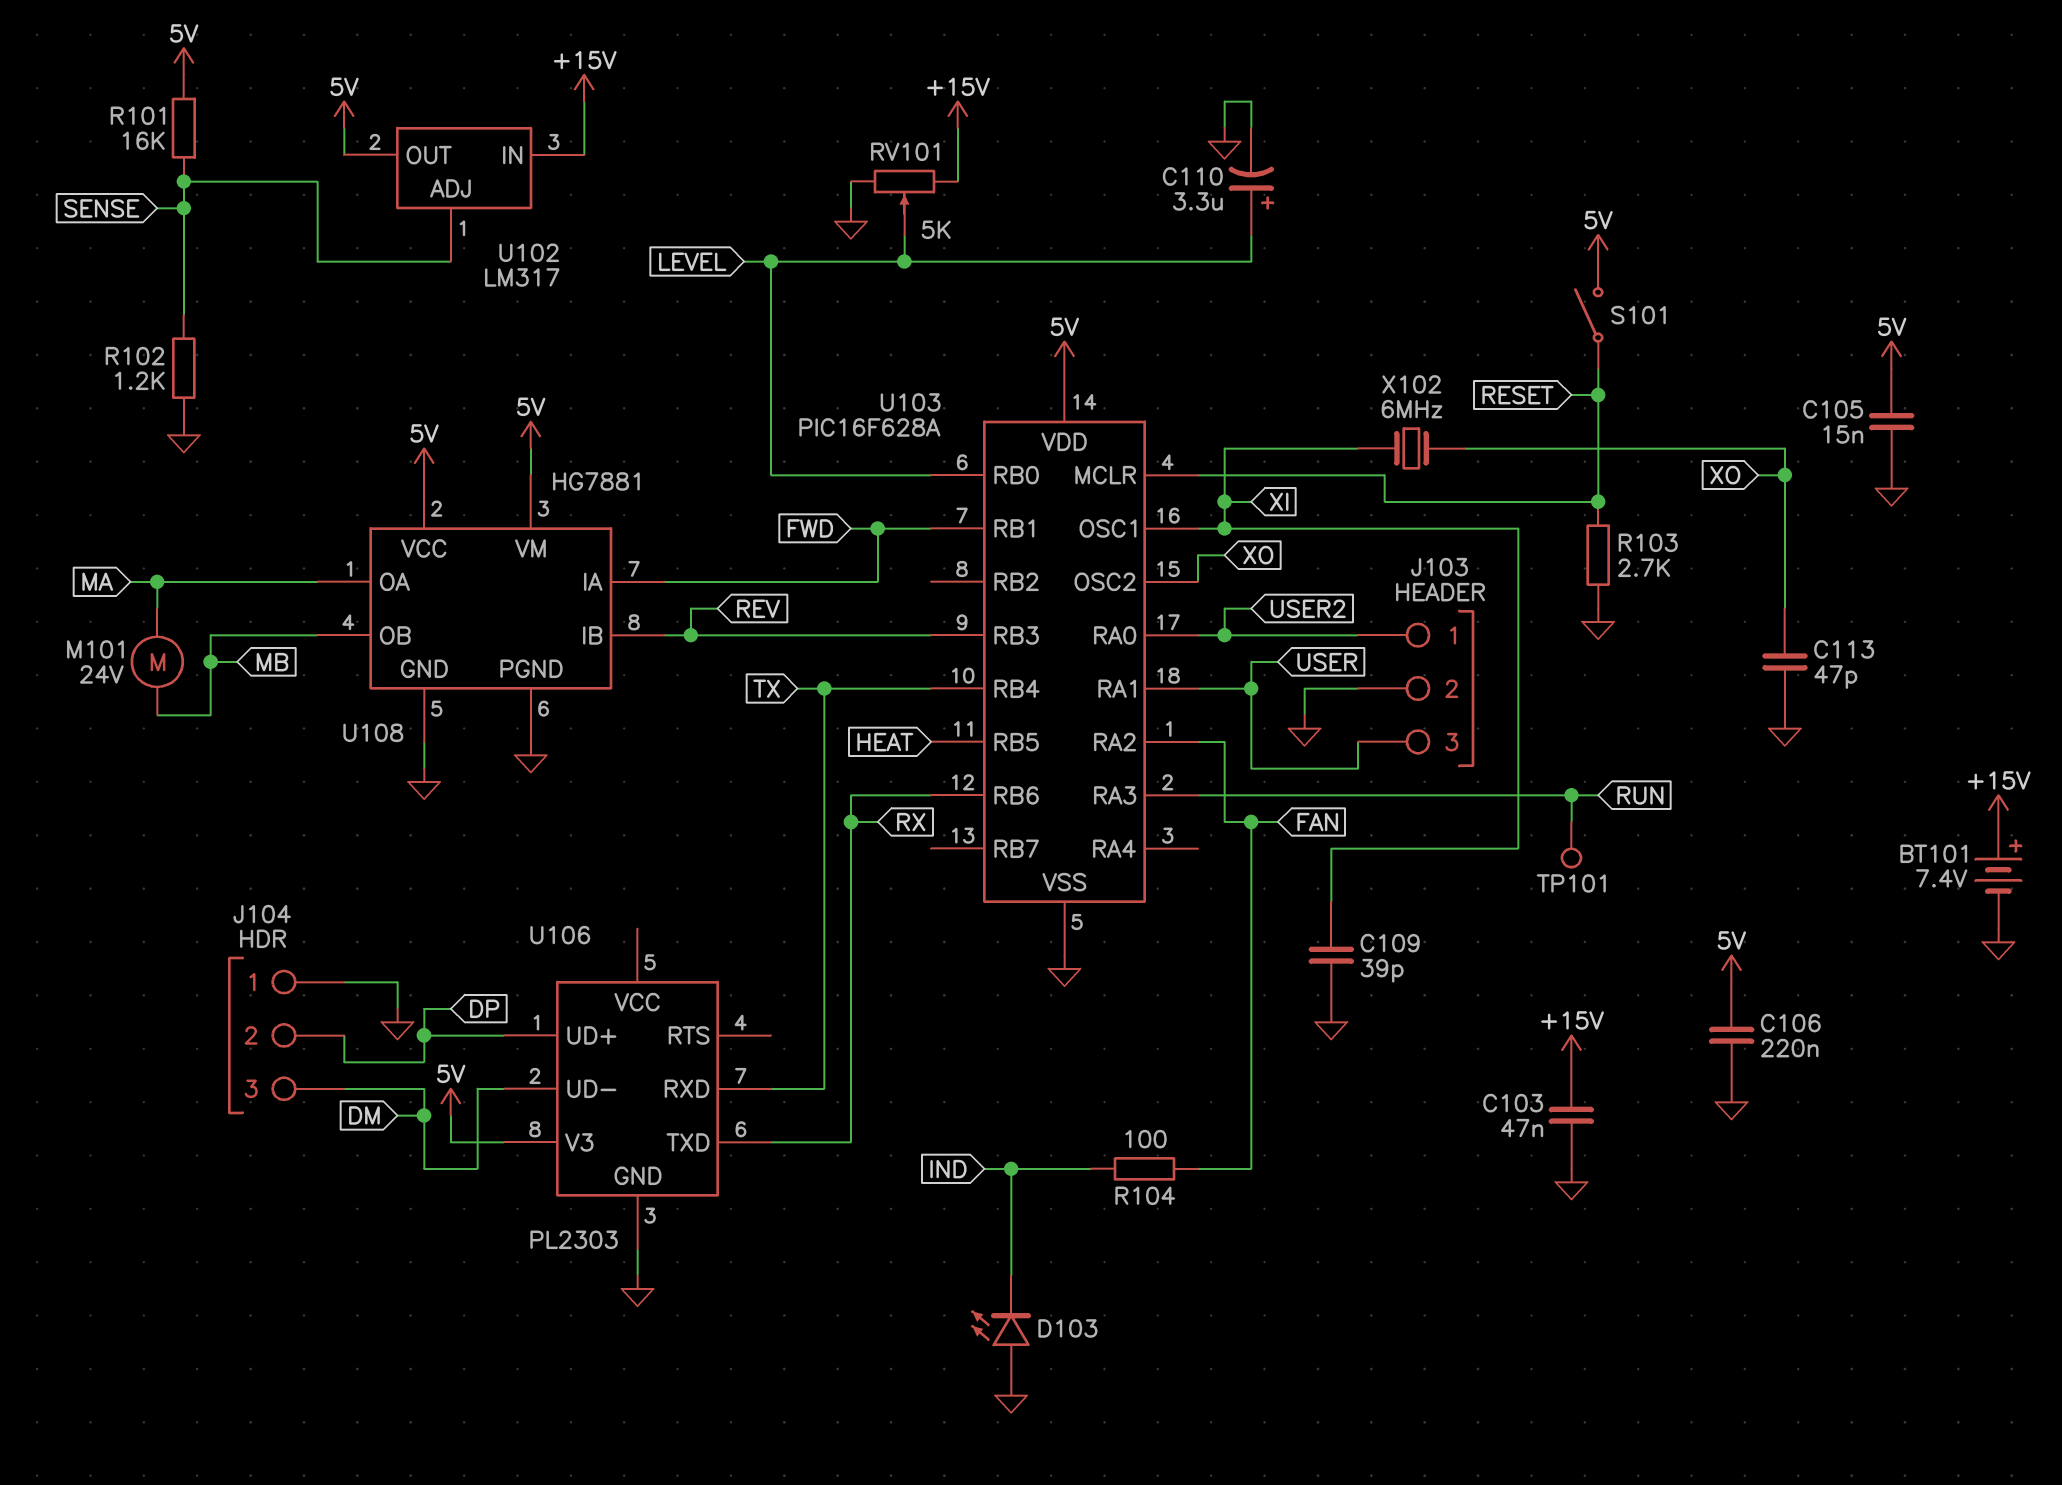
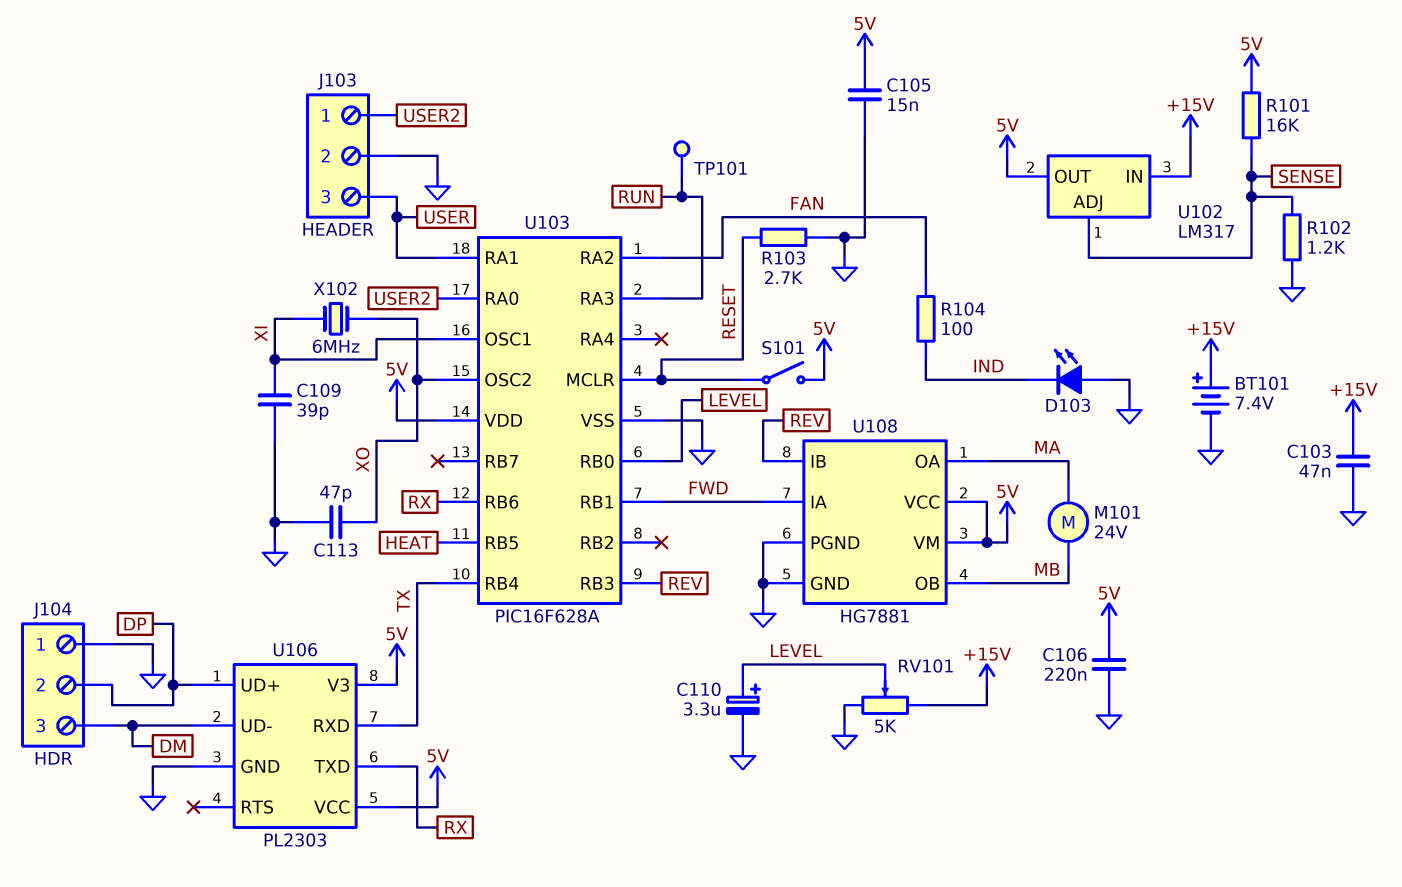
U106 pin VCC: none -> 5V

